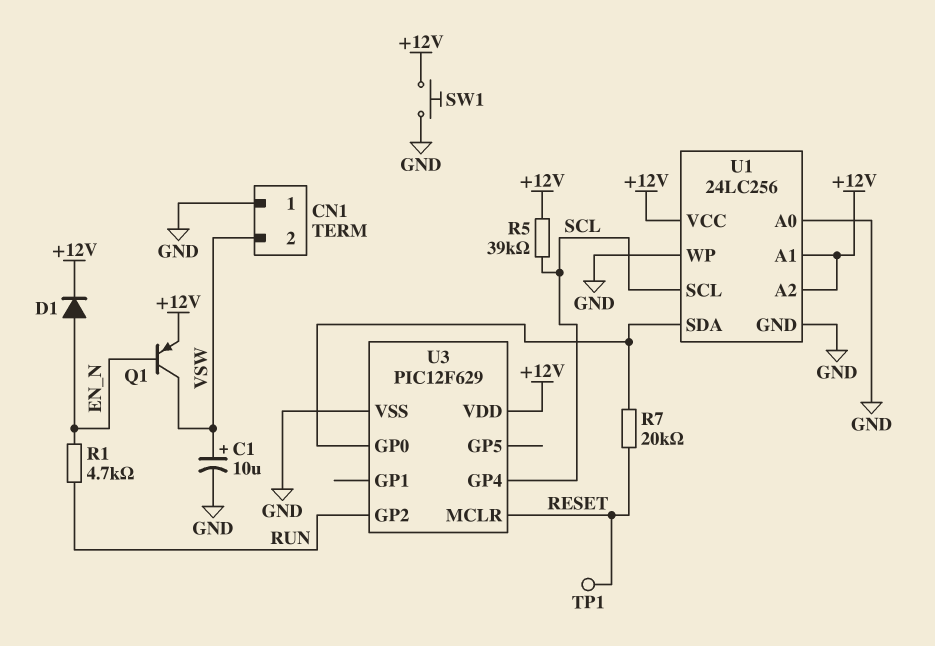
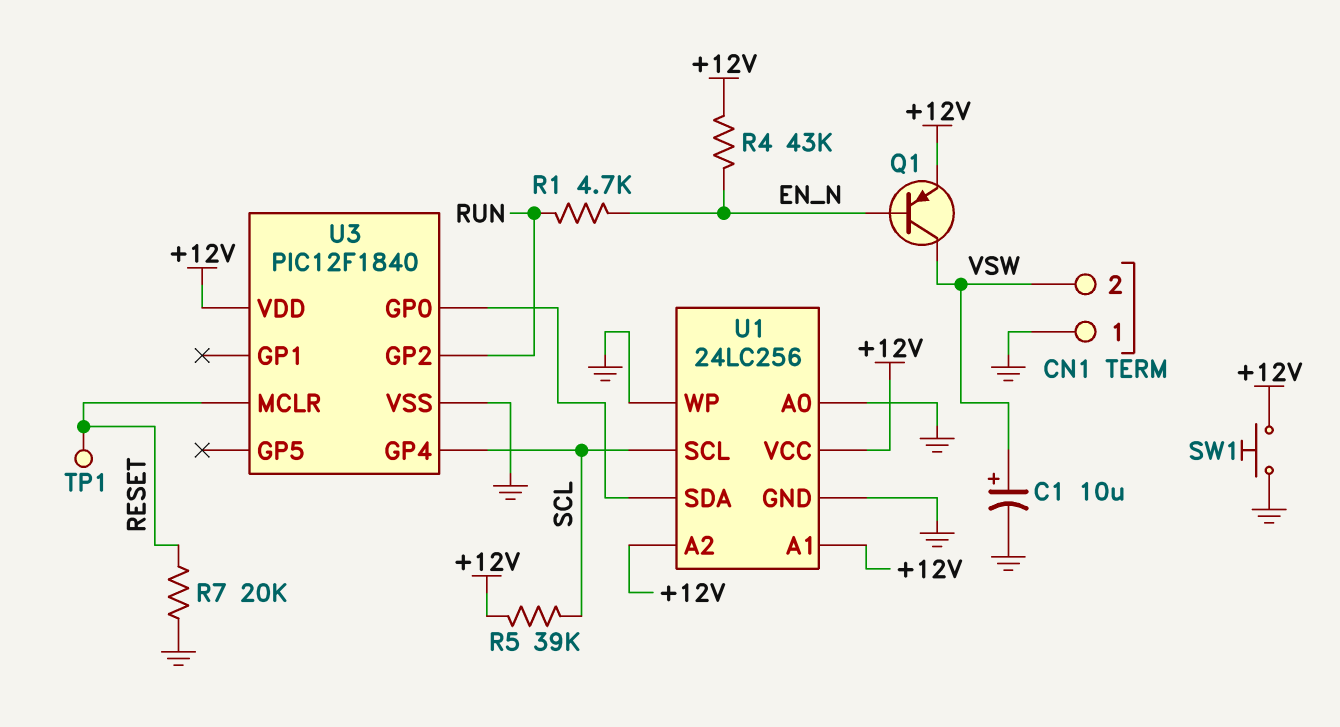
D1: diode (A EN_N, K +12V) -> none
R4: none -> 43k (+12V, EN_N)
R7: 20k (RESET, U1/SDA) -> 20k (GND, RESET)
U3: PIC12F629 -> PIC12F1840

